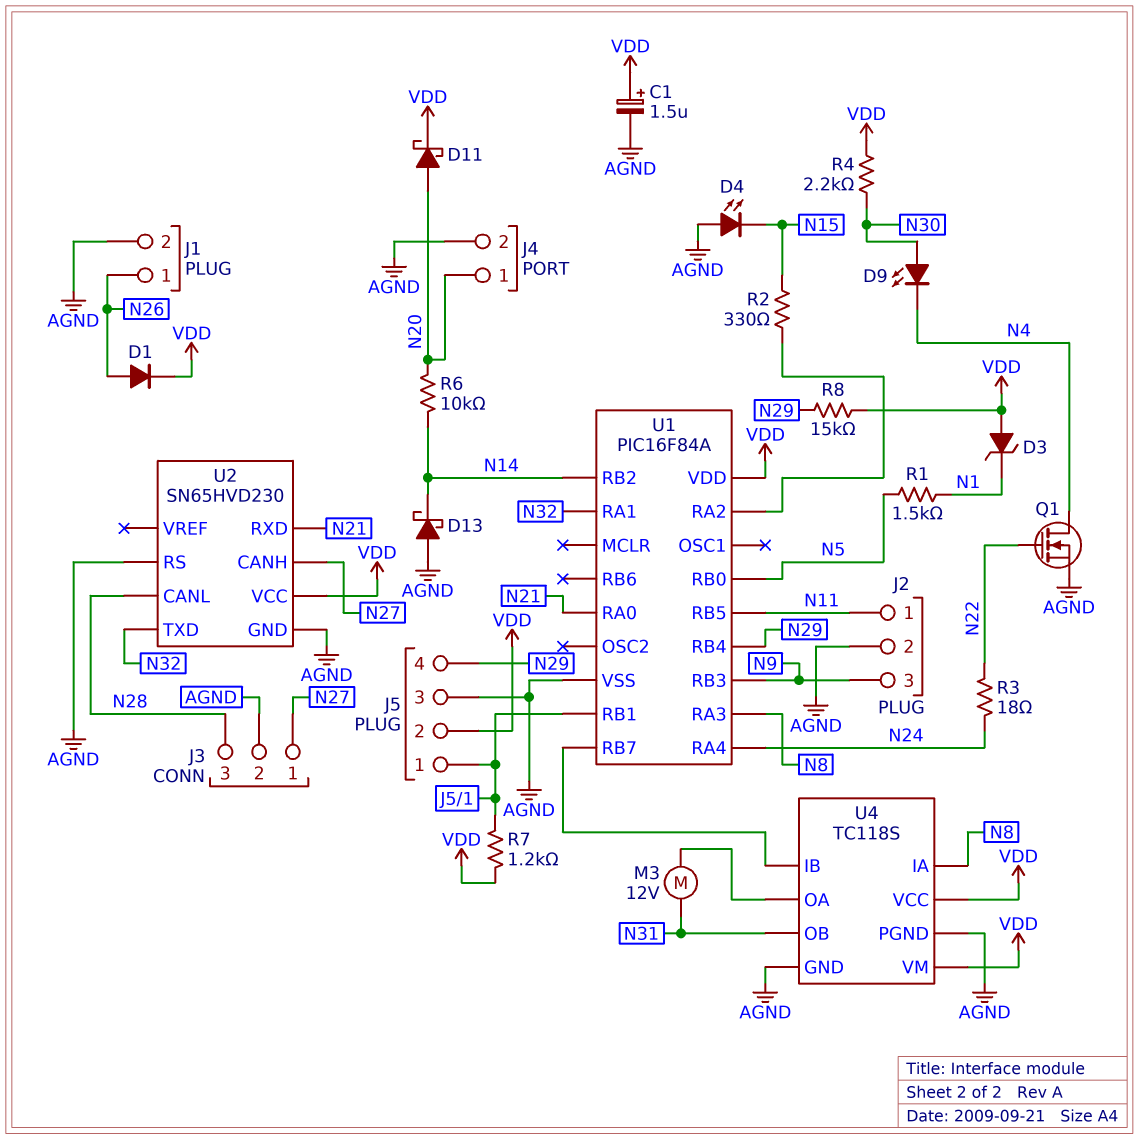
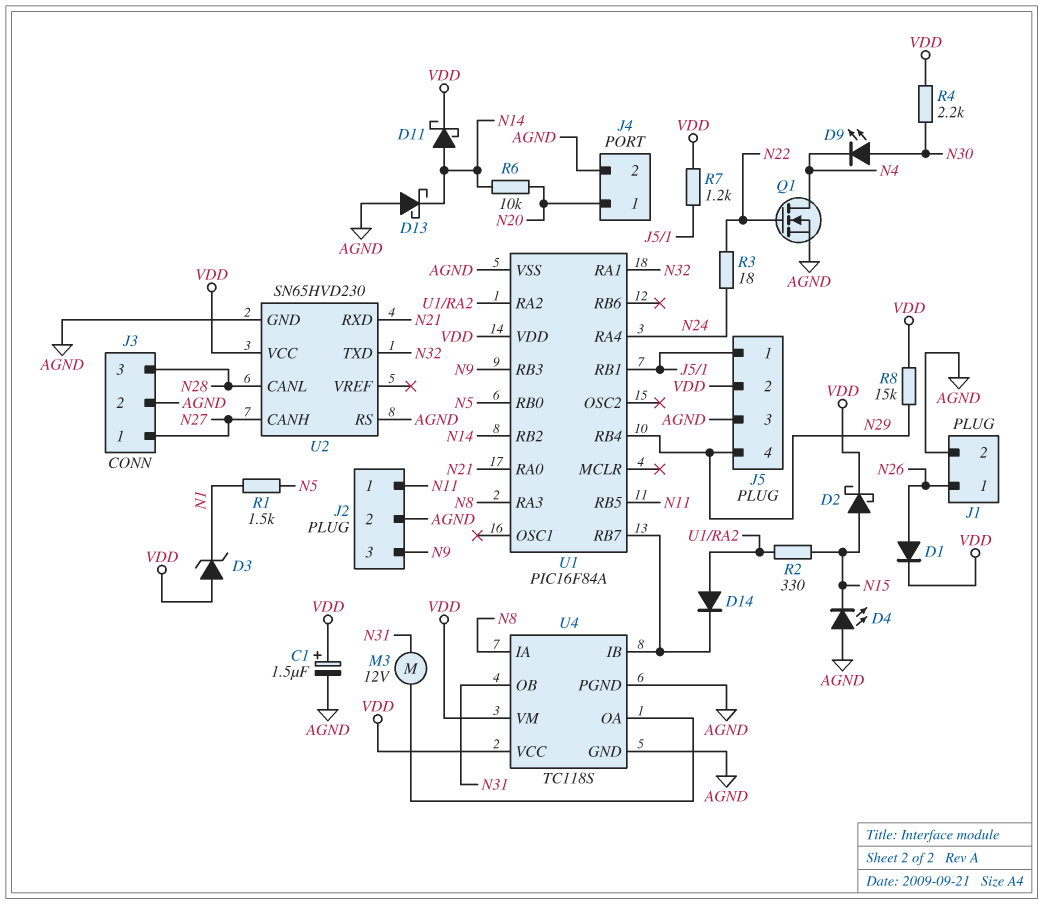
D2: none -> schottky (A N15, K VDD)
D11: schottky (A N20, K VDD) -> schottky (A N14, K VDD)
D14: none -> diode (A U1/RA2, K U1/RB7)

